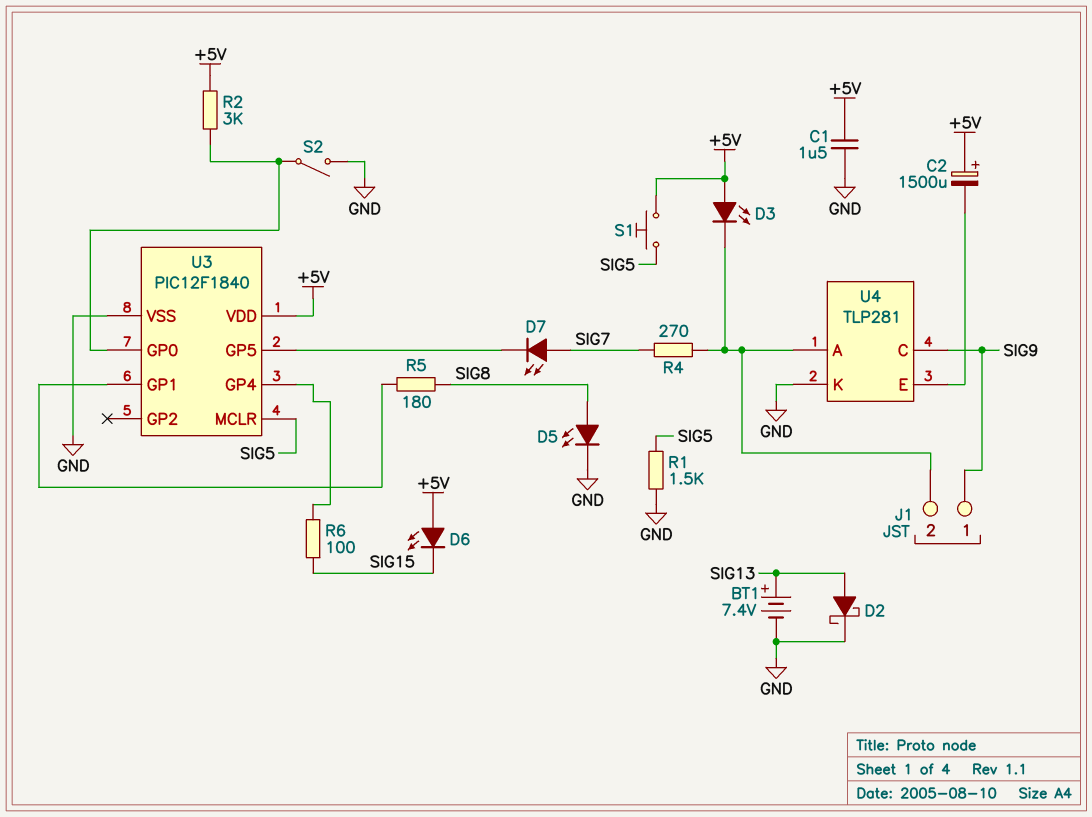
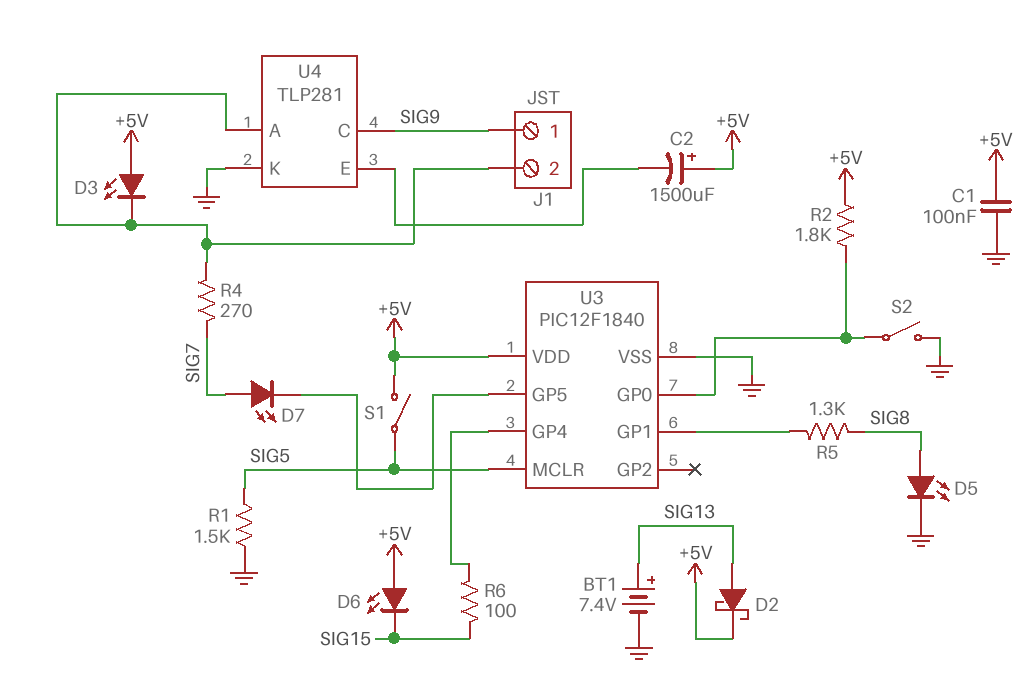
C1: 1.5uF (+5V, GND) -> 100nF (+5V, GND)
D2: schottky (A SIG13, K GND) -> schottky (A SIG13, K +5V)
R2: 3k (+5V, U3/GP0) -> 1.8k (+5V, U3/GP0)
R5: 180 (SIG8, U3/GP1) -> 1.3k (SIG8, U3/GP1)
S1: button (+5V, SIG5) -> switch (+5V, SIG5)

